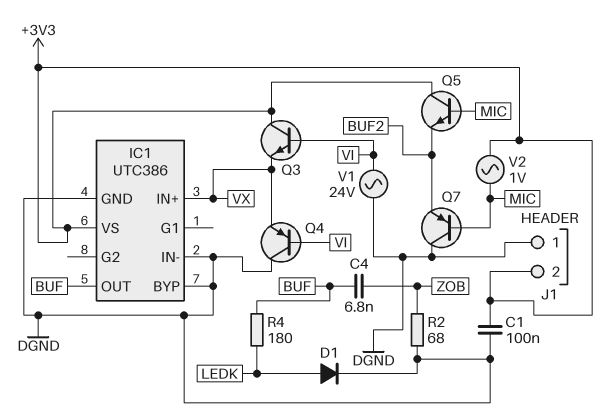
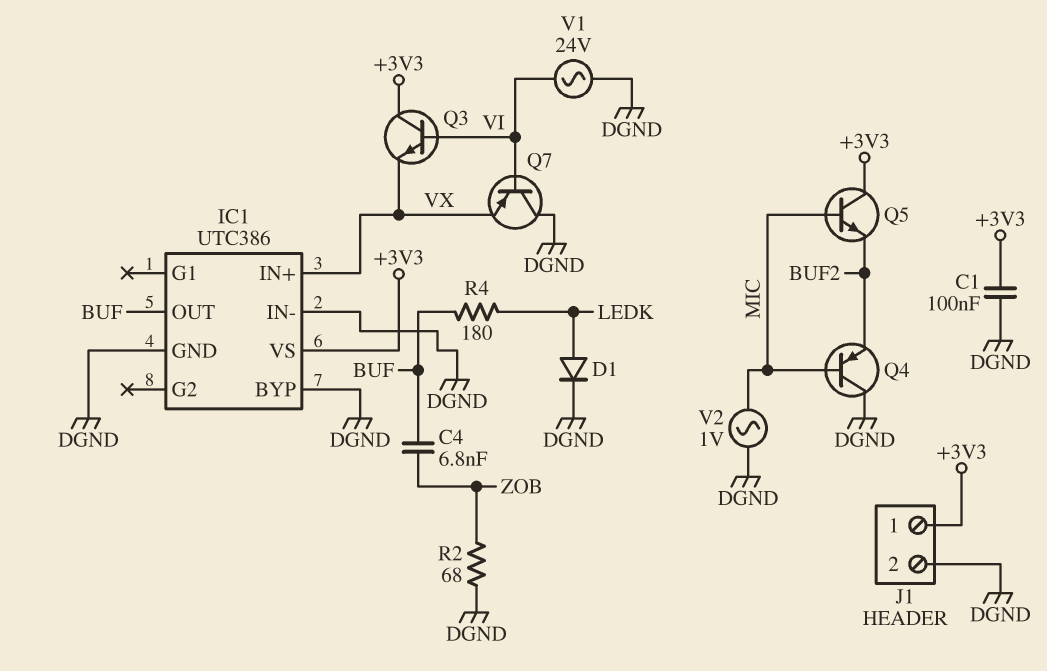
J1 pin 1: DGND -> +3V3
J1 pin 2: +3V3 -> DGND
Q4: PNP (B VI, C DGND, E VX) -> PNP (B MIC, C DGND, E BUF2)
Q7: PNP (B MIC, C DGND, E BUF2) -> PNP (B VI, C DGND, E VX)
V2: AC 1V (+3V3, MIC) -> AC 1V (DGND, MIC)

